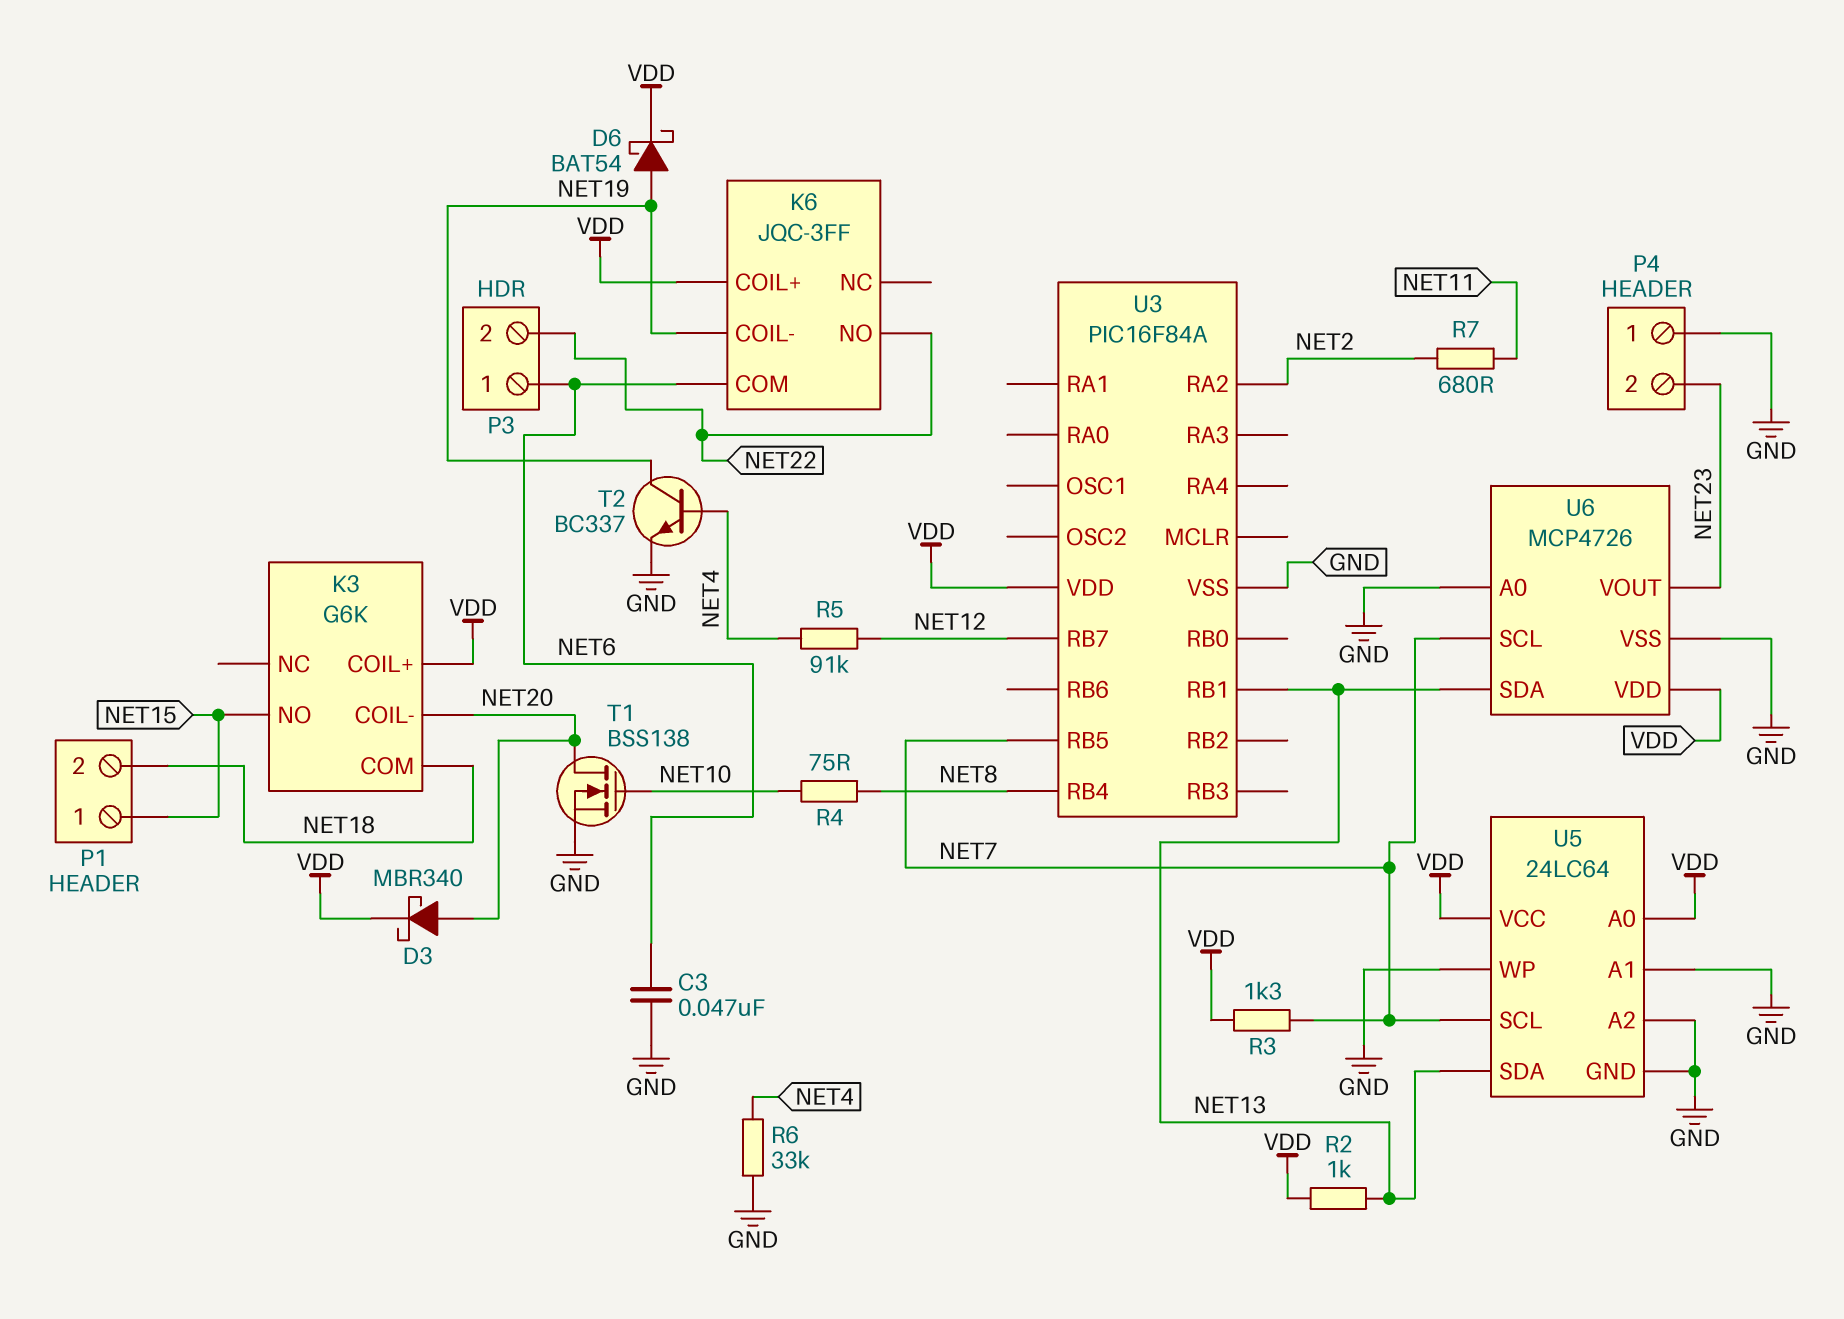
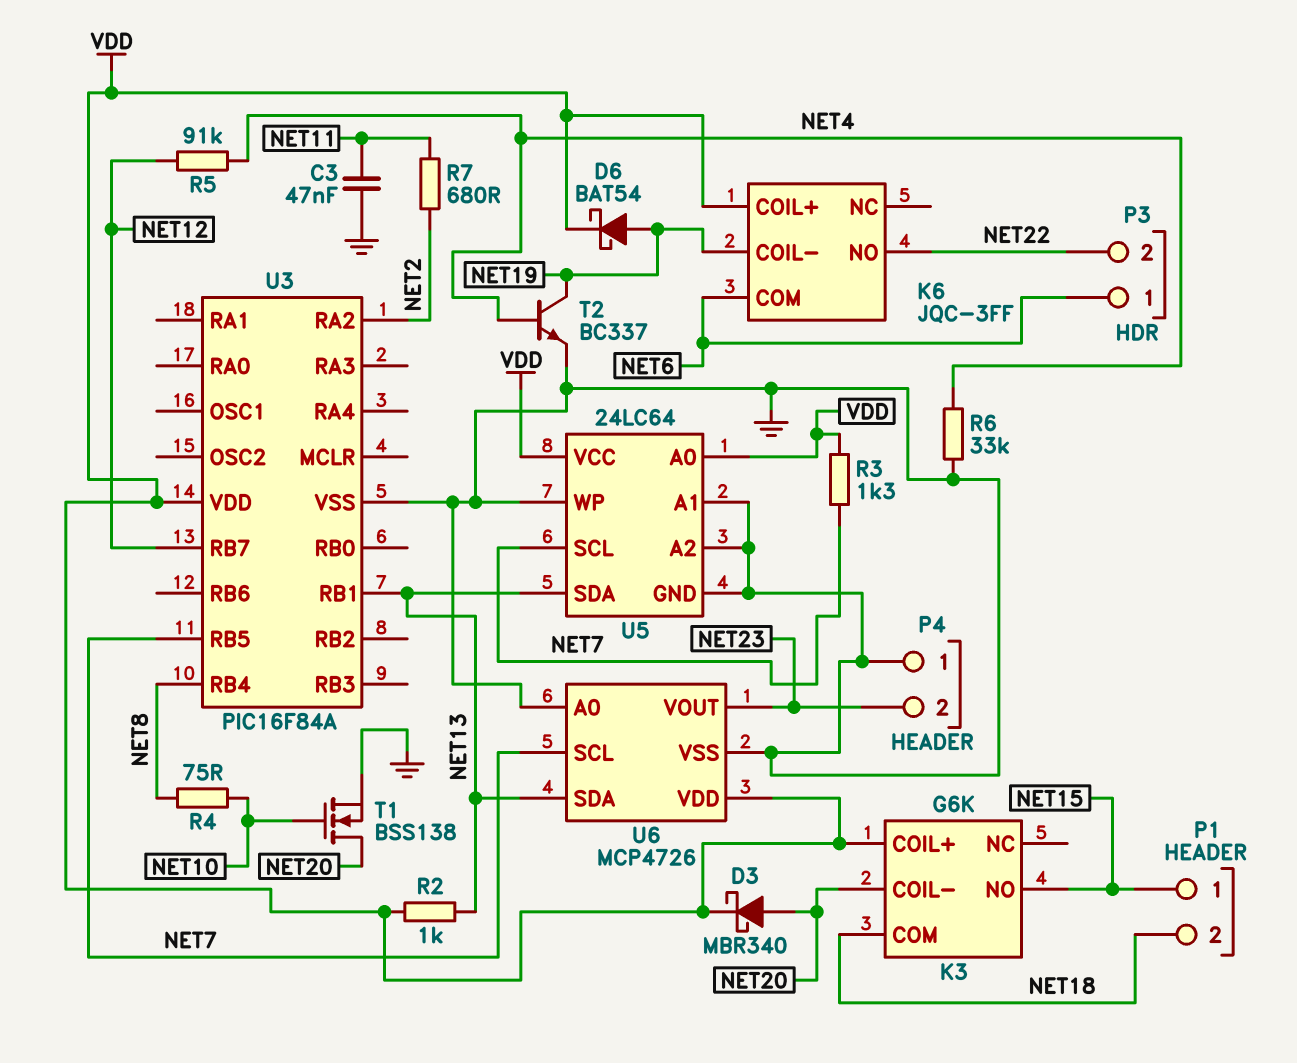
C3: 47nF (GND, NET6) -> 47nF (GND, NET11)

